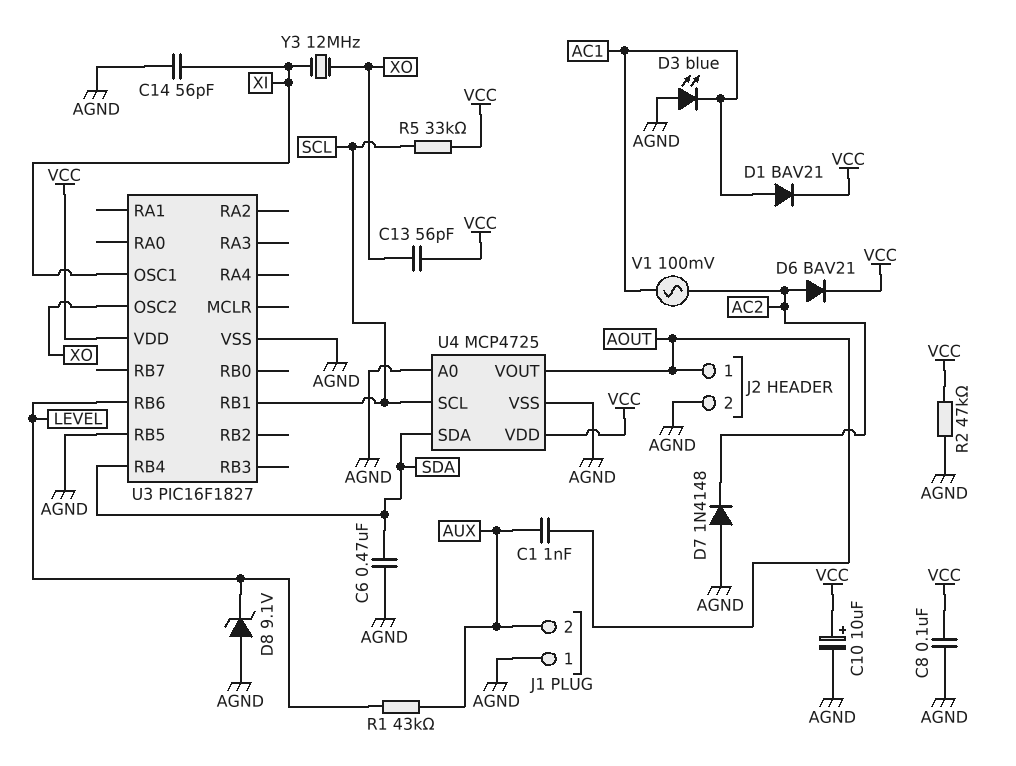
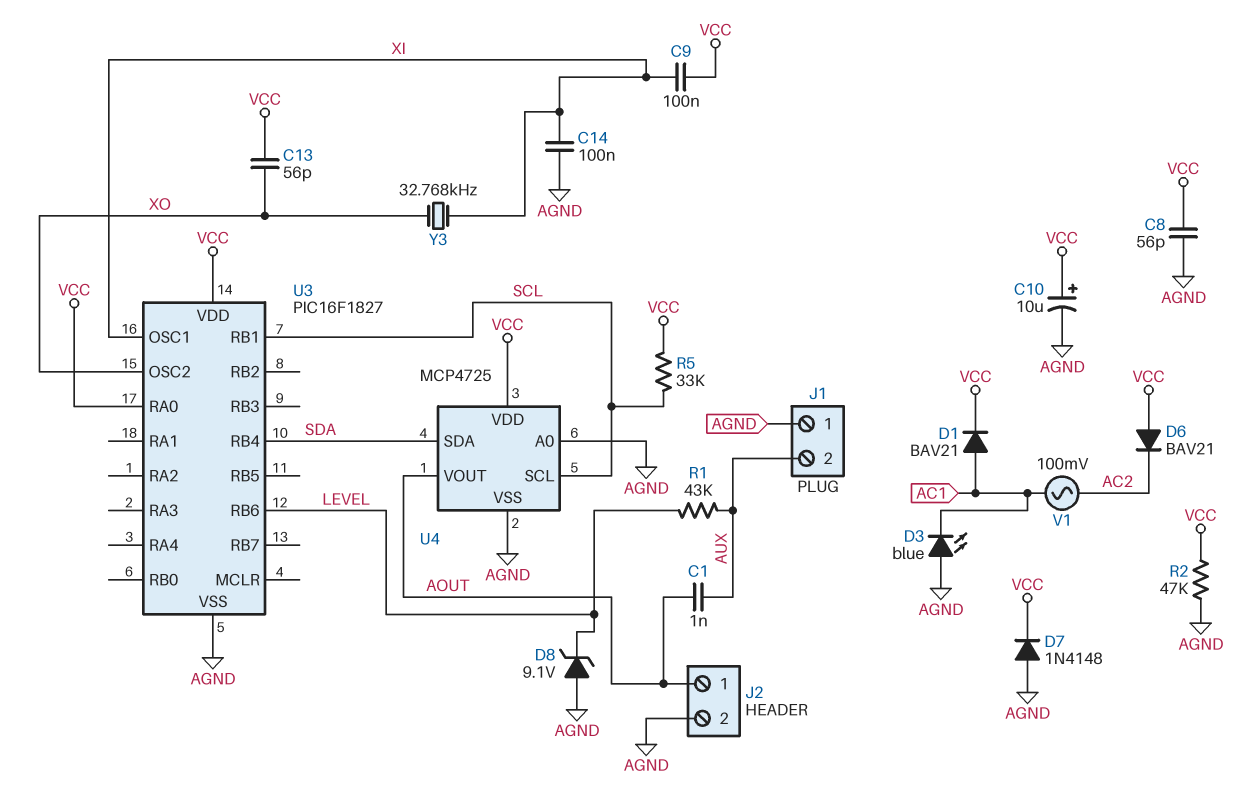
C6: 470nF (AGND, SDA) -> none
C8: 100nF (AGND, VCC) -> 56pF (AGND, VCC)
C9: none -> 100nF (VCC, XI)
C14: 56pF (AGND, XI) -> 100nF (AGND, XI)
D6: diode BAV21 (A AC2, K VCC) -> diode BAV21 (A VCC, K AC2)
D7: diode 1N4148 (A AGND, K AC2) -> diode 1N4148 (A AGND, K VCC)
U3 pin RA0: none -> VCC
U3 pin RB5: AGND -> none
Y3: 12MHz (XI, XO) -> 32.768kHz (XI, XO)

